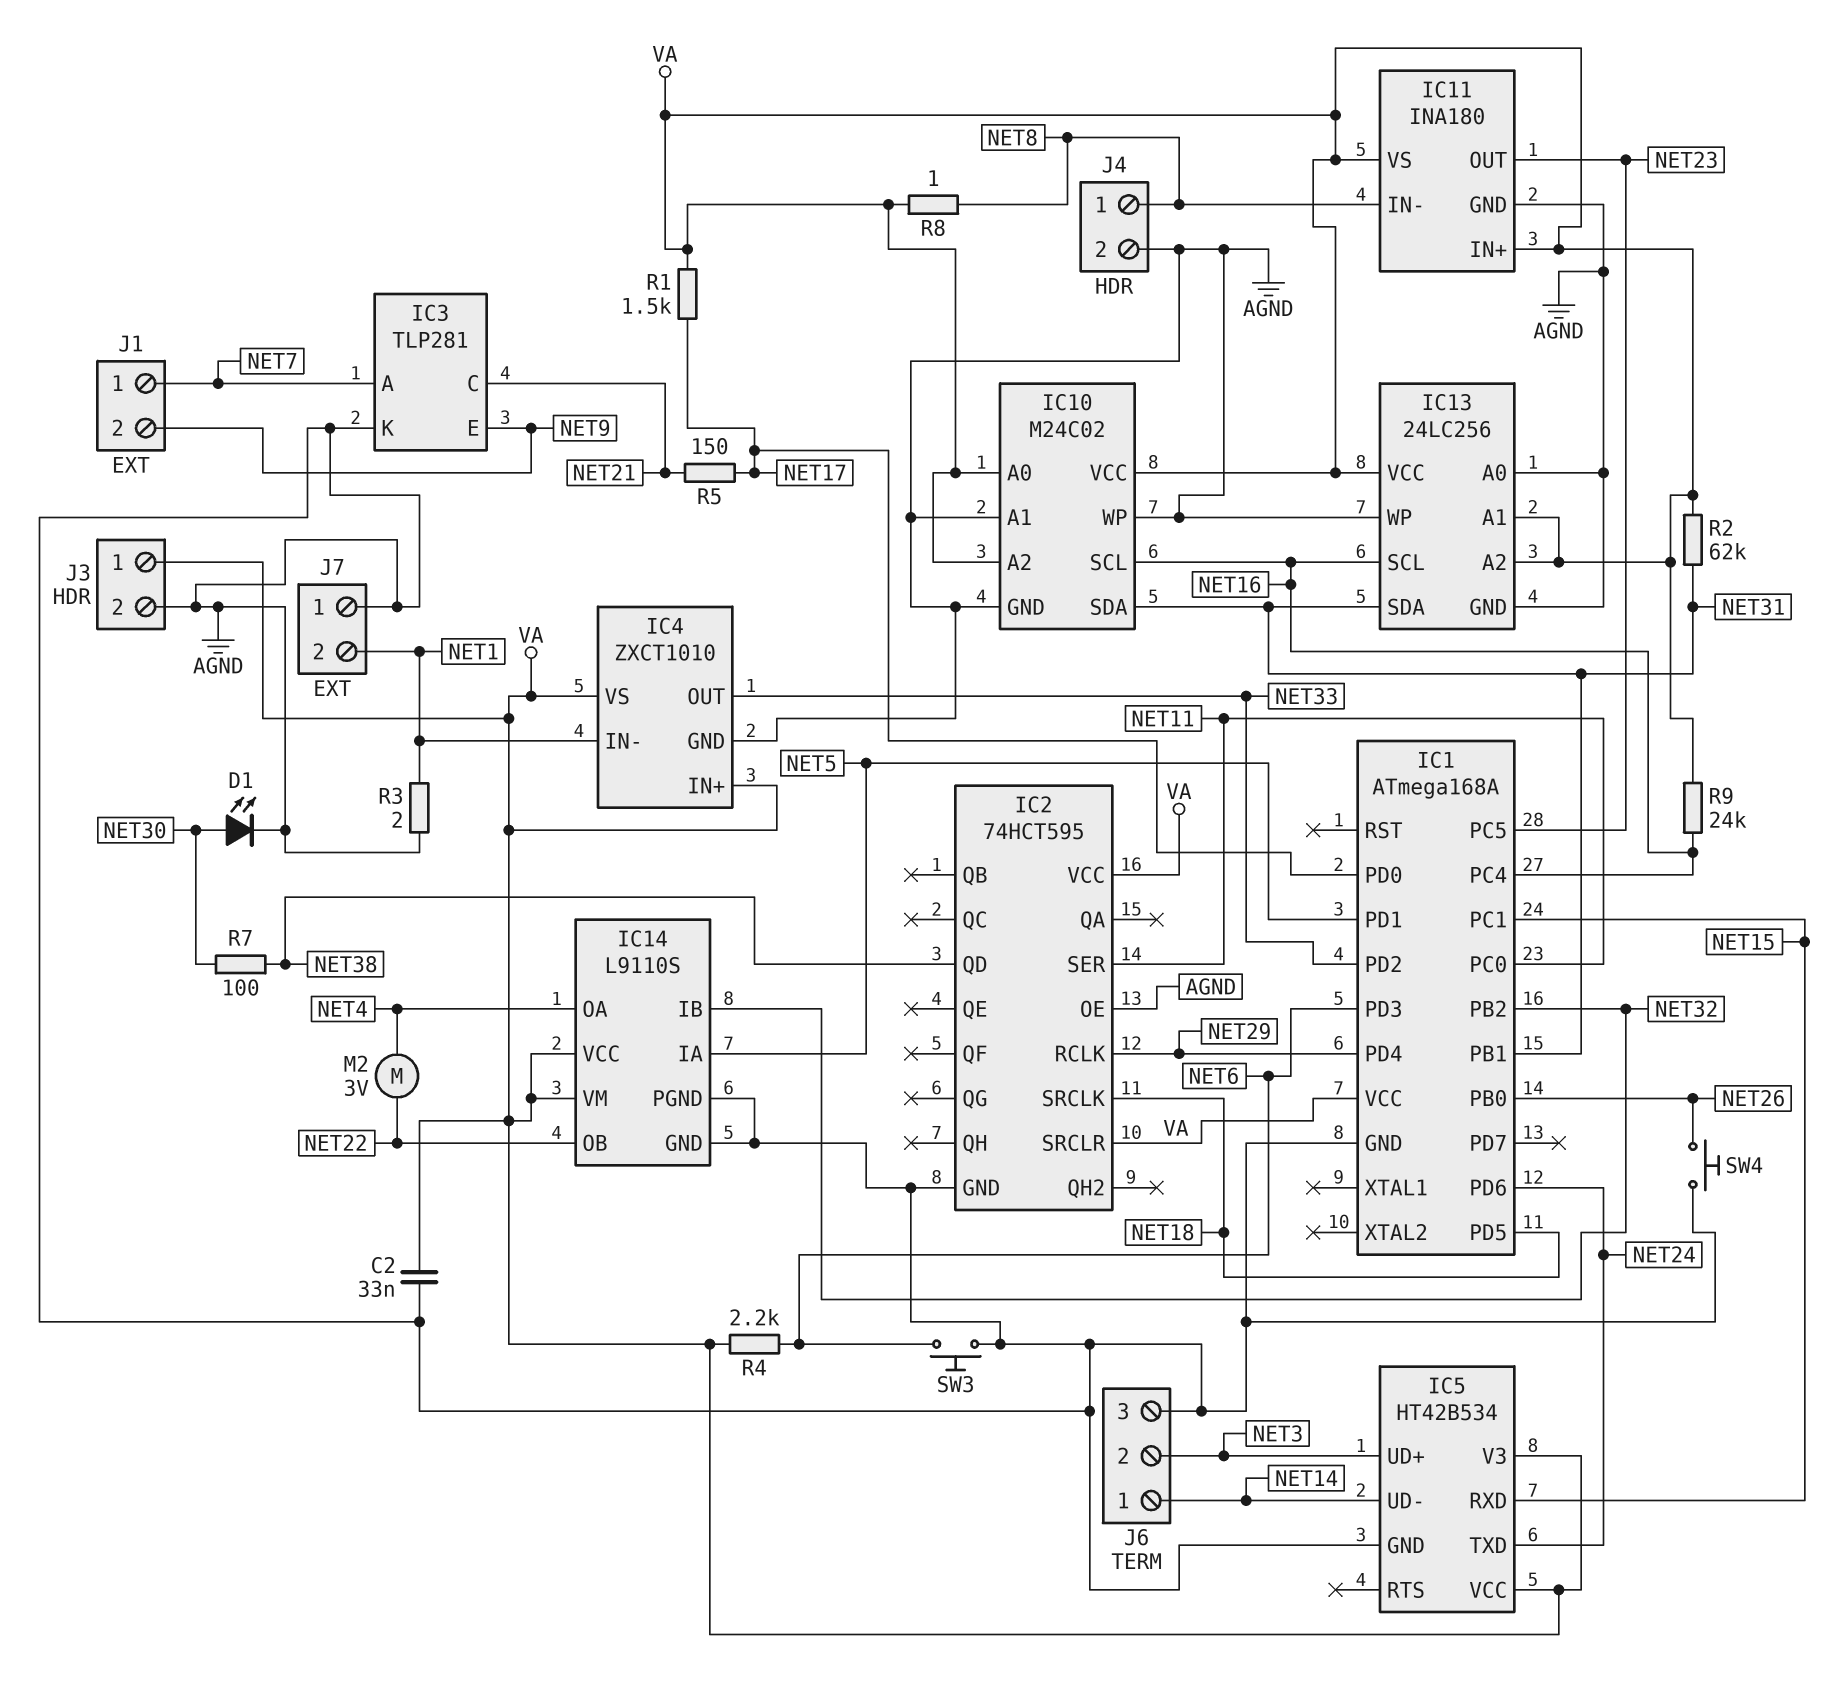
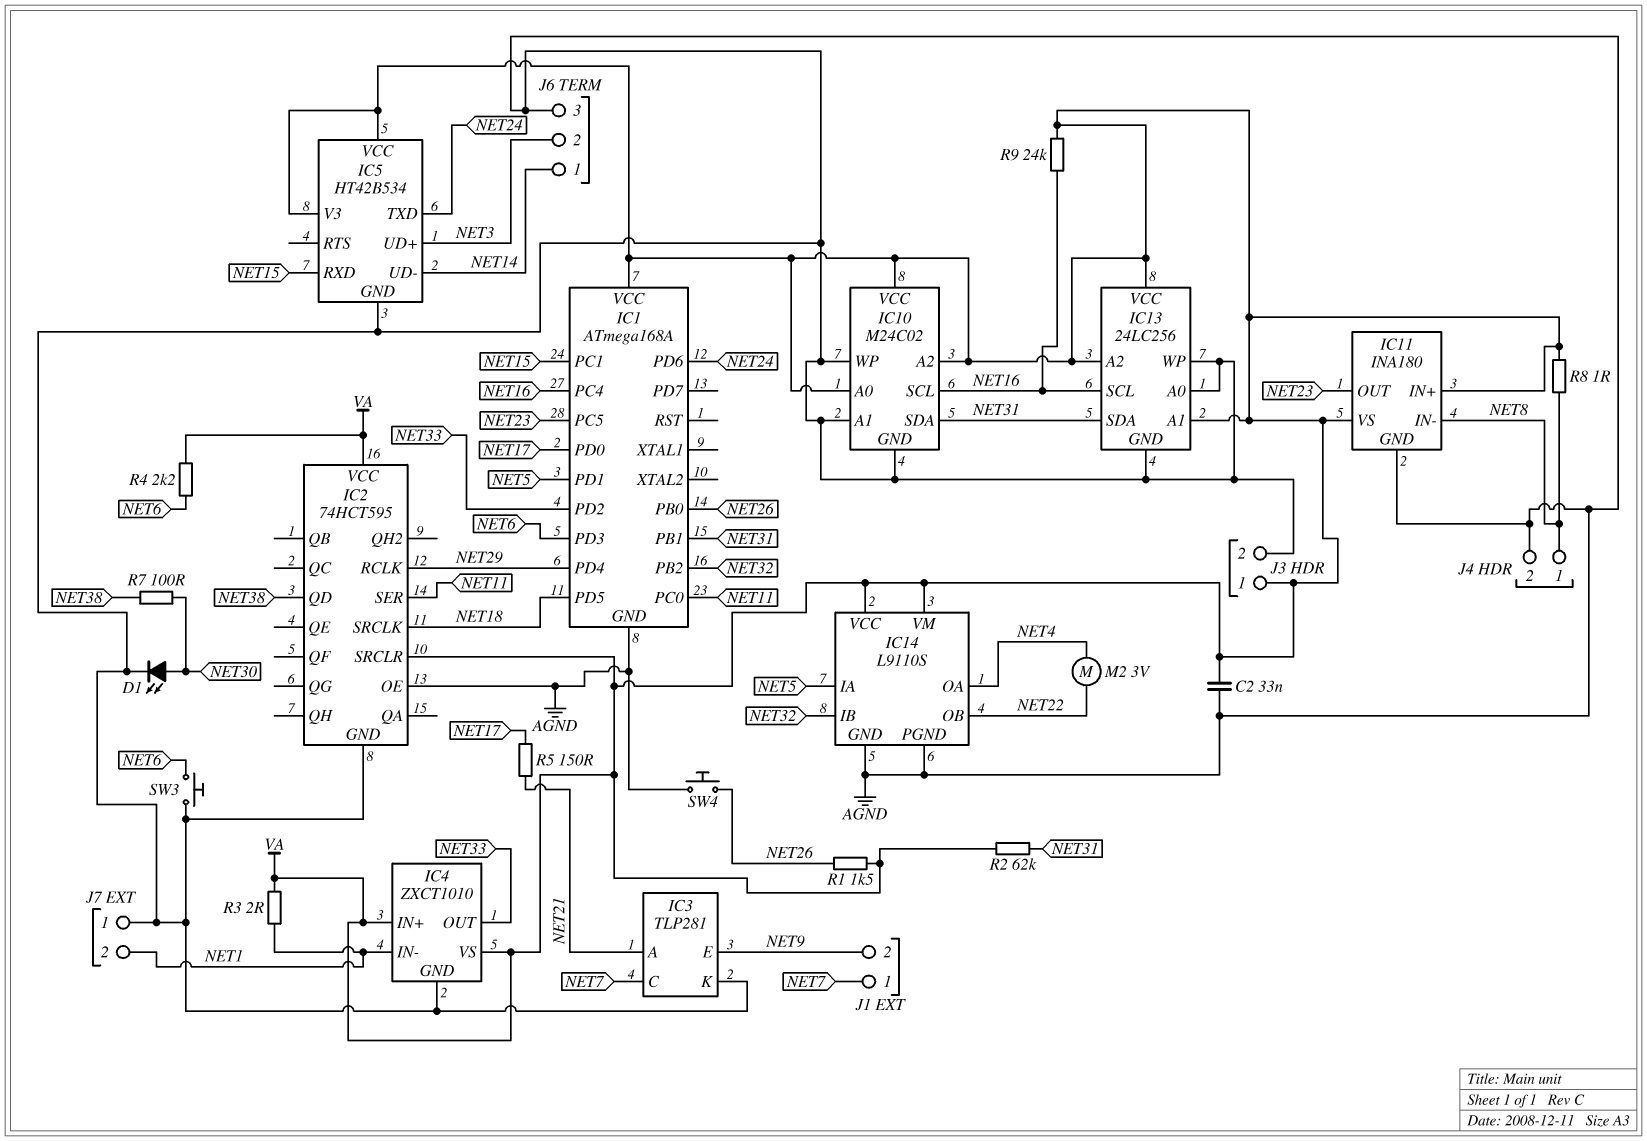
IC3 pin A: NET7 -> NET21
IC3 pin C: NET21 -> NET7
R1: 1.5k (NET17, VA) -> 1.5k (NET26, VA)
R3: 2 (AGND, NET1) -> 2 (NET1, VA)

